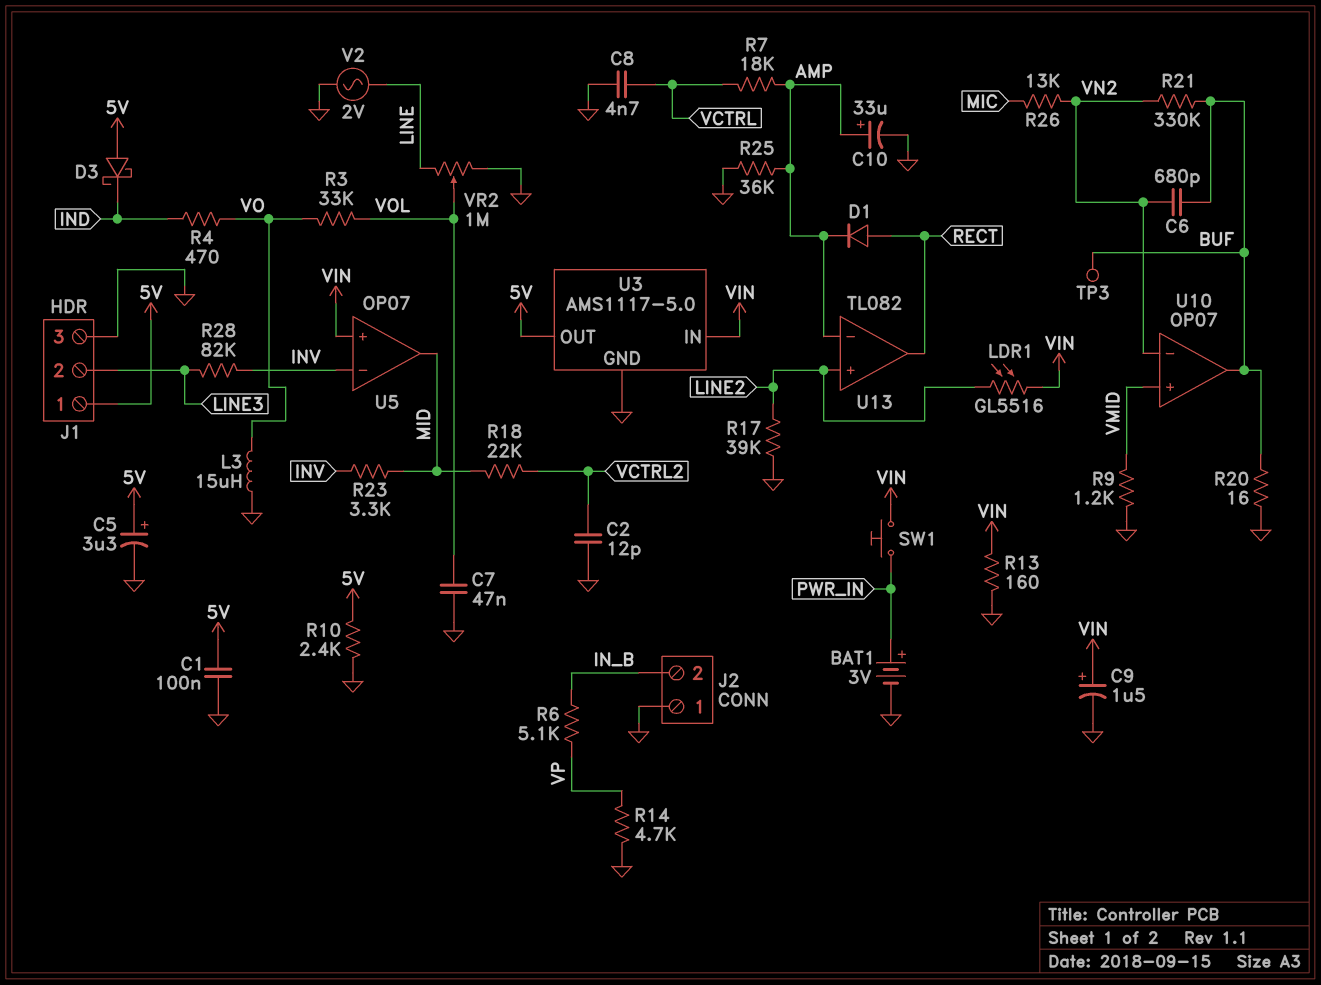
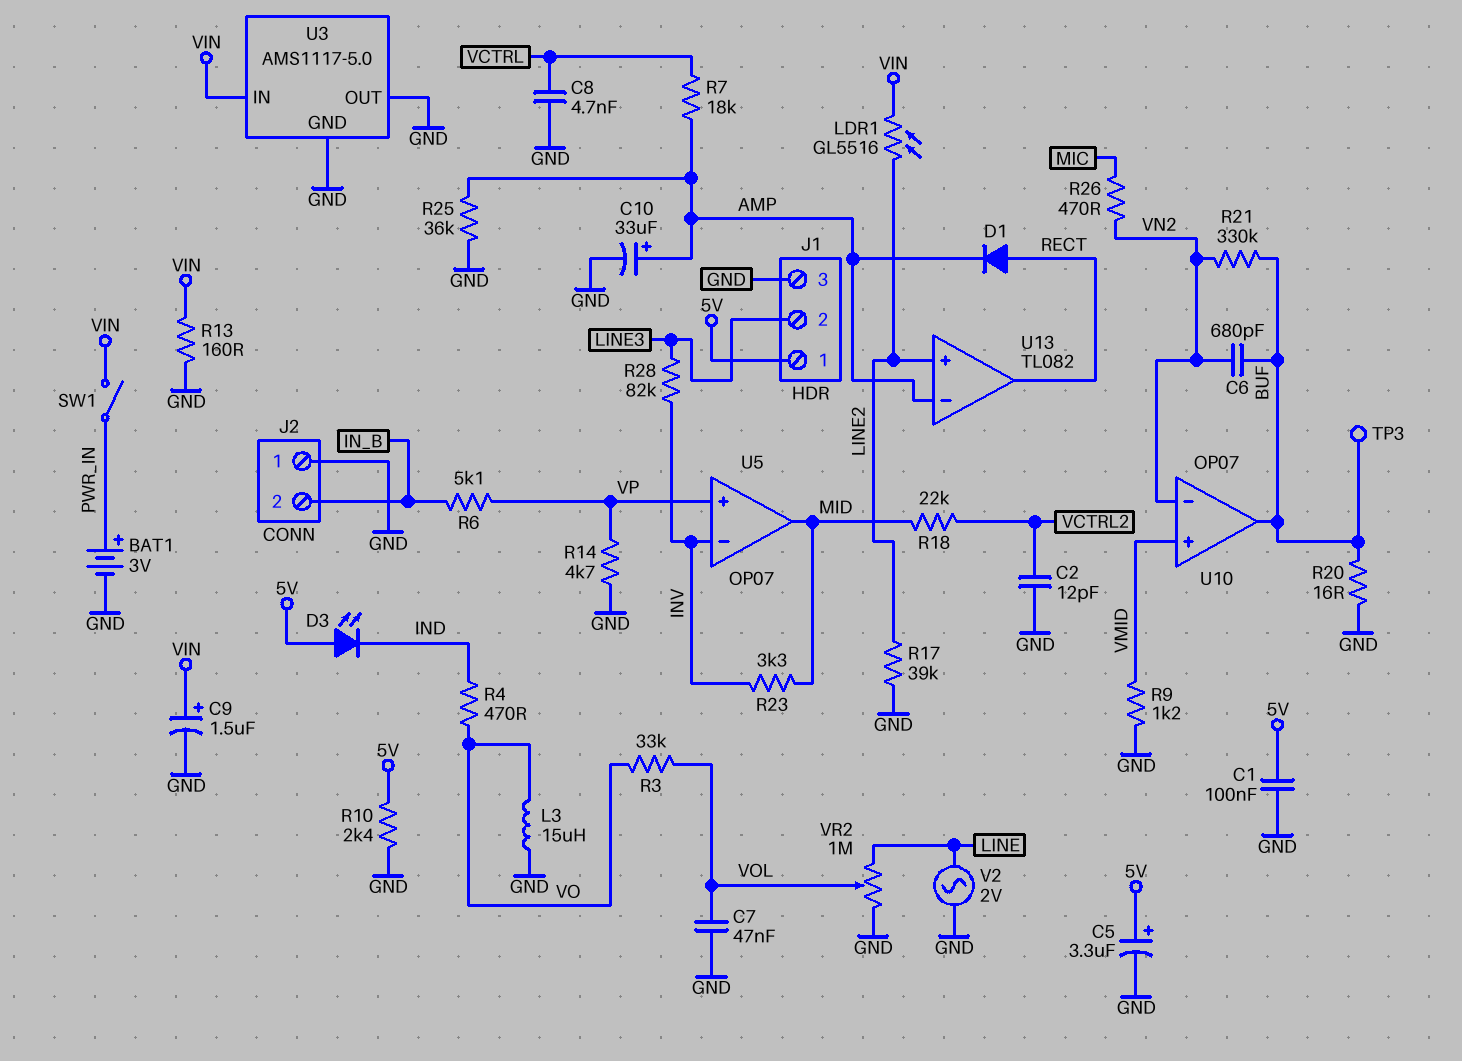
D3: schottky (A 5V, K IND) -> LED (A 5V, K IND)
R26: 13k (MIC, VN2) -> 470 (MIC, VN2)
SW1: button (PWR_IN, VIN) -> switch (PWR_IN, VIN)
U3 pin OUT: 5V -> GND
U5 pin in+: VIN -> VP

